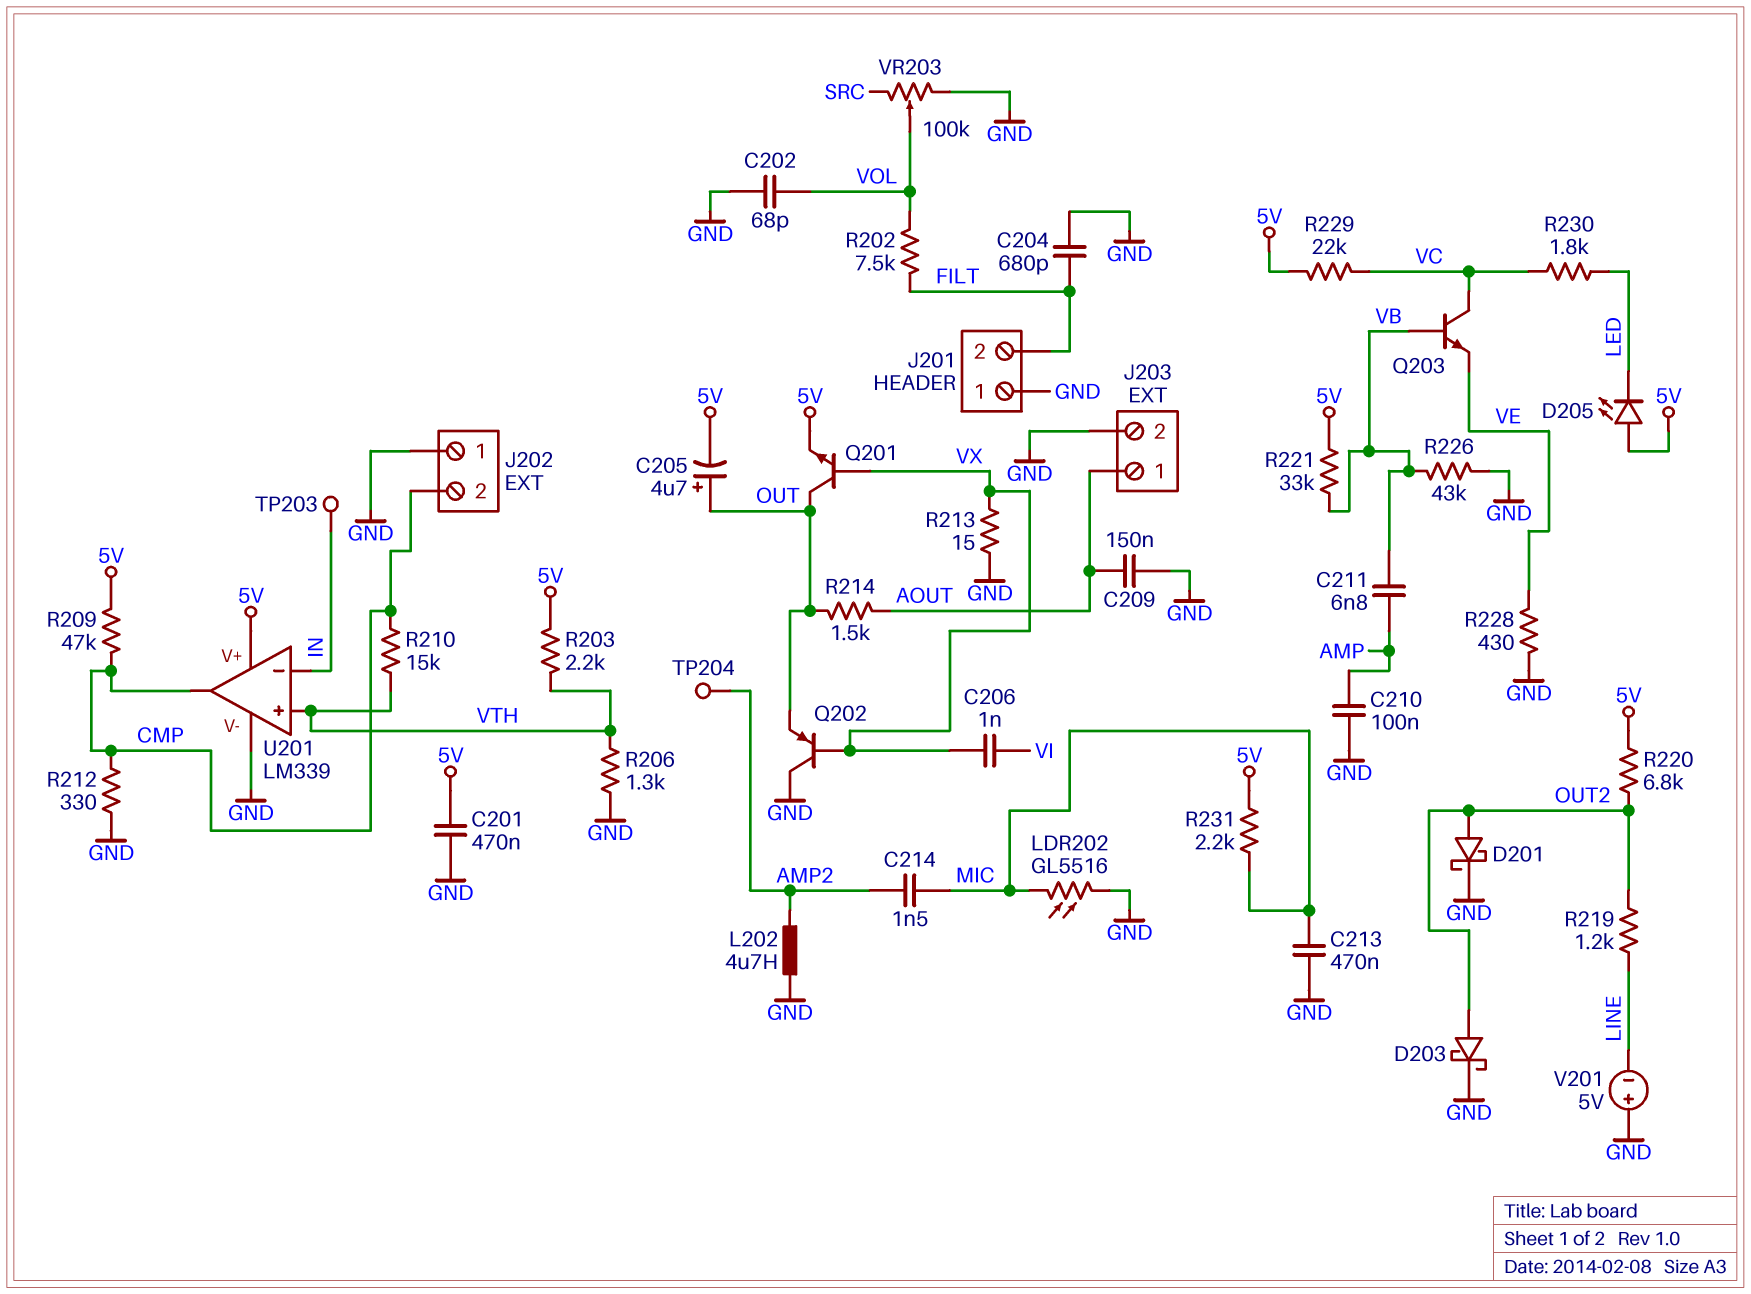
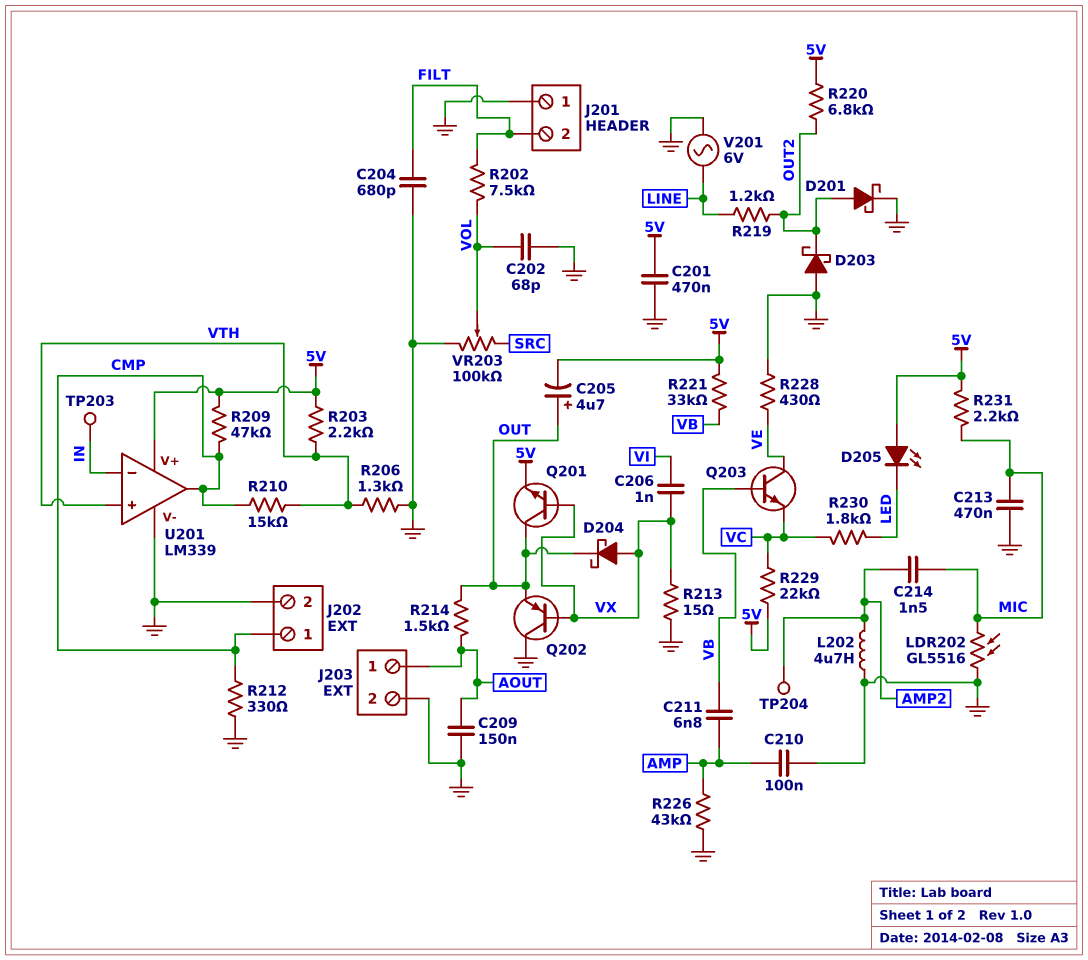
D203: schottky (A OUT2, K GND) -> schottky (A GND, K OUT2)
D204: none -> schottky (A VX, K OUT)
J202 pin 1: GND -> CMP
J202 pin 2: CMP -> GND
Q203: NPN (B VB, C VC, E VE) -> NPN (B VB, C VE, E VC)
R226: 43k (GND, VB) -> 43k (AMP, GND)
V201: 5V (plus GND, minus LINE) -> AC 6V (GND, LINE)

